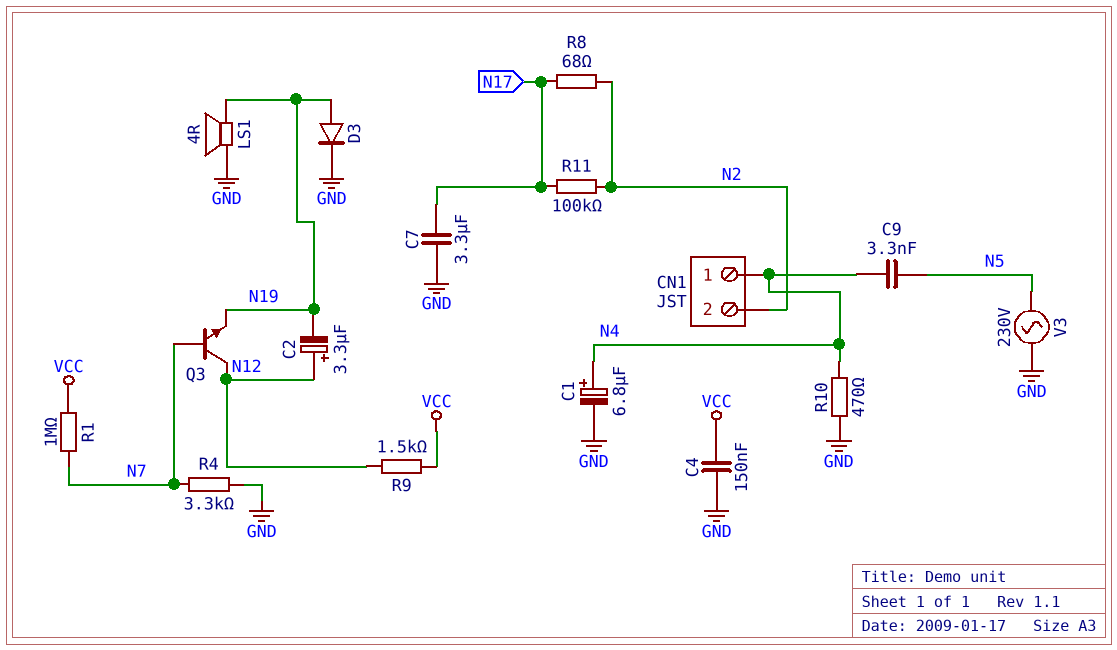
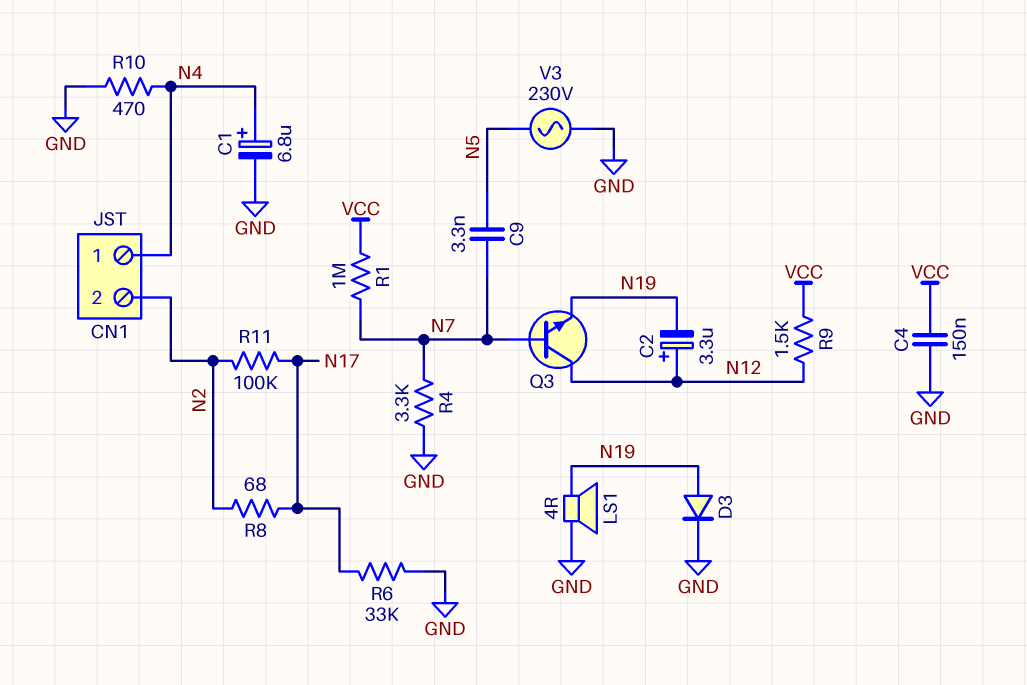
C7: 3.3uF (GND, N17) -> none
C9: 3.3nF (N4, N5) -> 3.3nF (N5, N7)
R6: none -> 33k (GND, N17)

